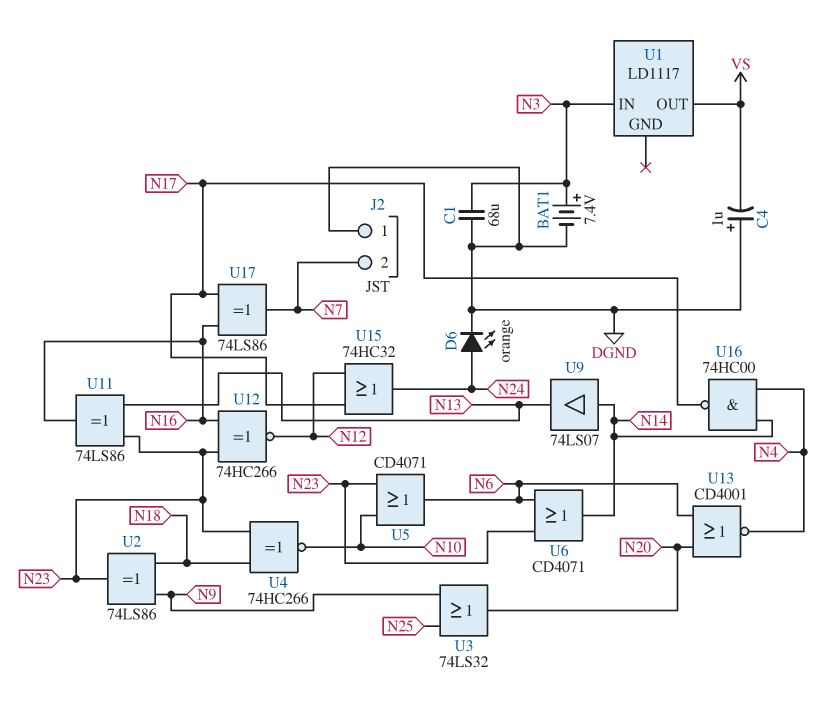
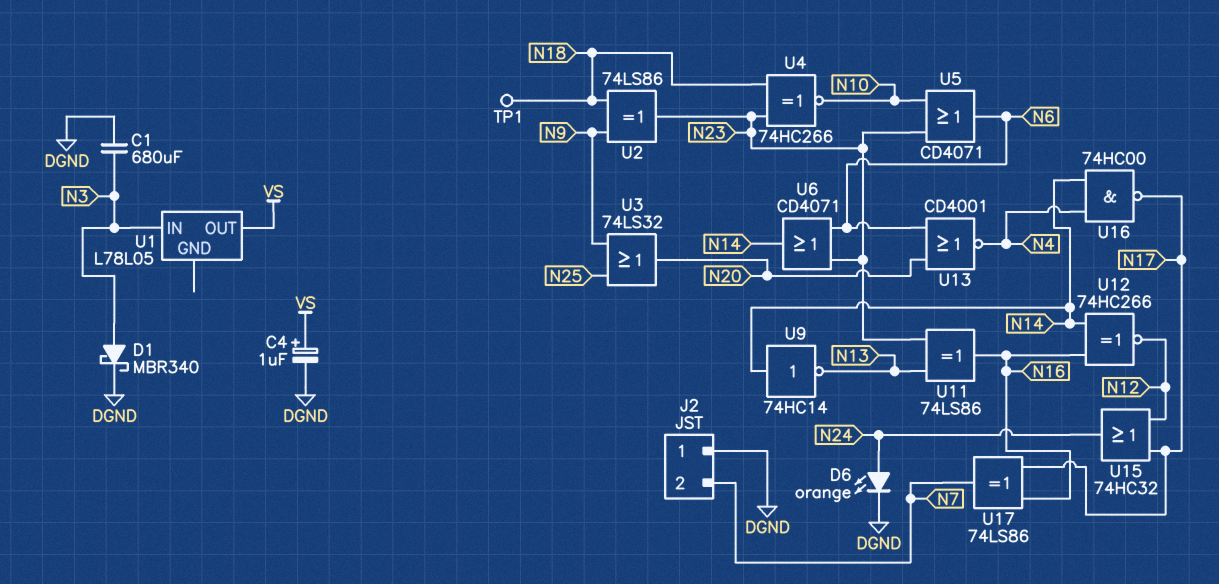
BAT1: 7.4V (plus N3, minus DGND) -> none
C1: 68uF (DGND, N3) -> 680uF (DGND, N3)
C4: 1uF (plus DGND, minus VS) -> 1uF (plus VS, minus DGND)
D1: none -> schottky MBR340 (A N3, K DGND)
TP1: none -> test point (N18)
U1: LD1117 -> L78L05
U9: buffer 74LS07 (in N14, out N13) -> NOT 74HC14 (in N14, out N13)
U12: XNOR 74HC266 (in N16, in N23, out N12) -> XNOR 74HC266 (in N14, in N16, out N12)

